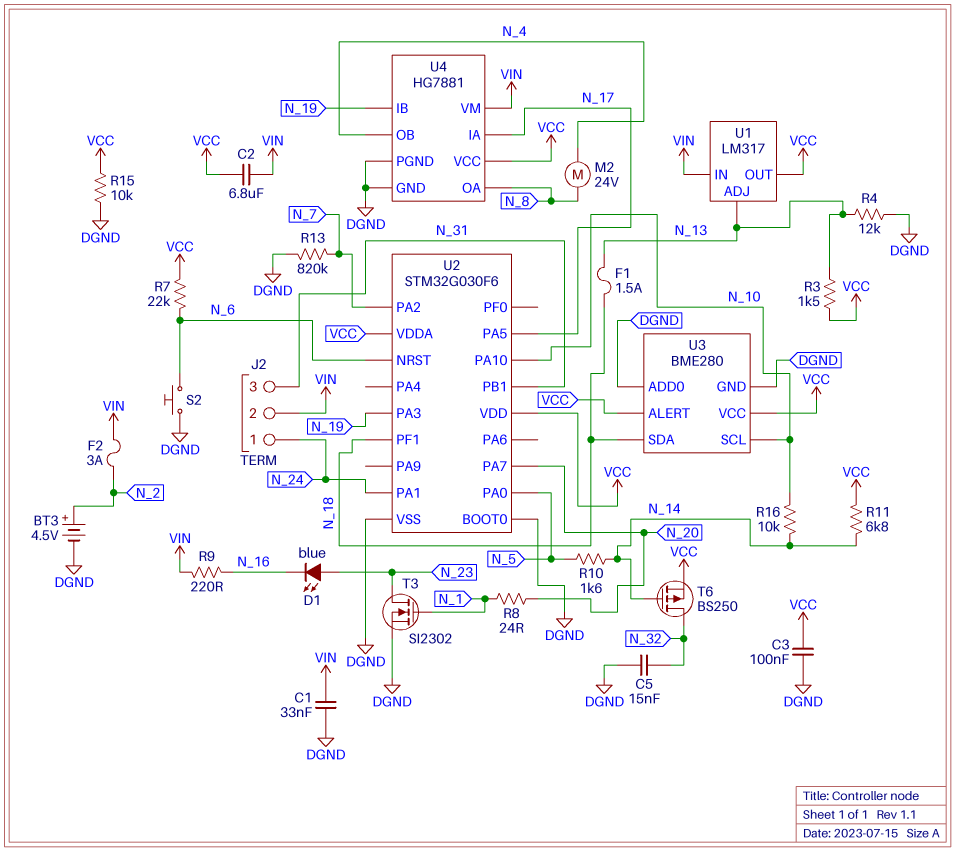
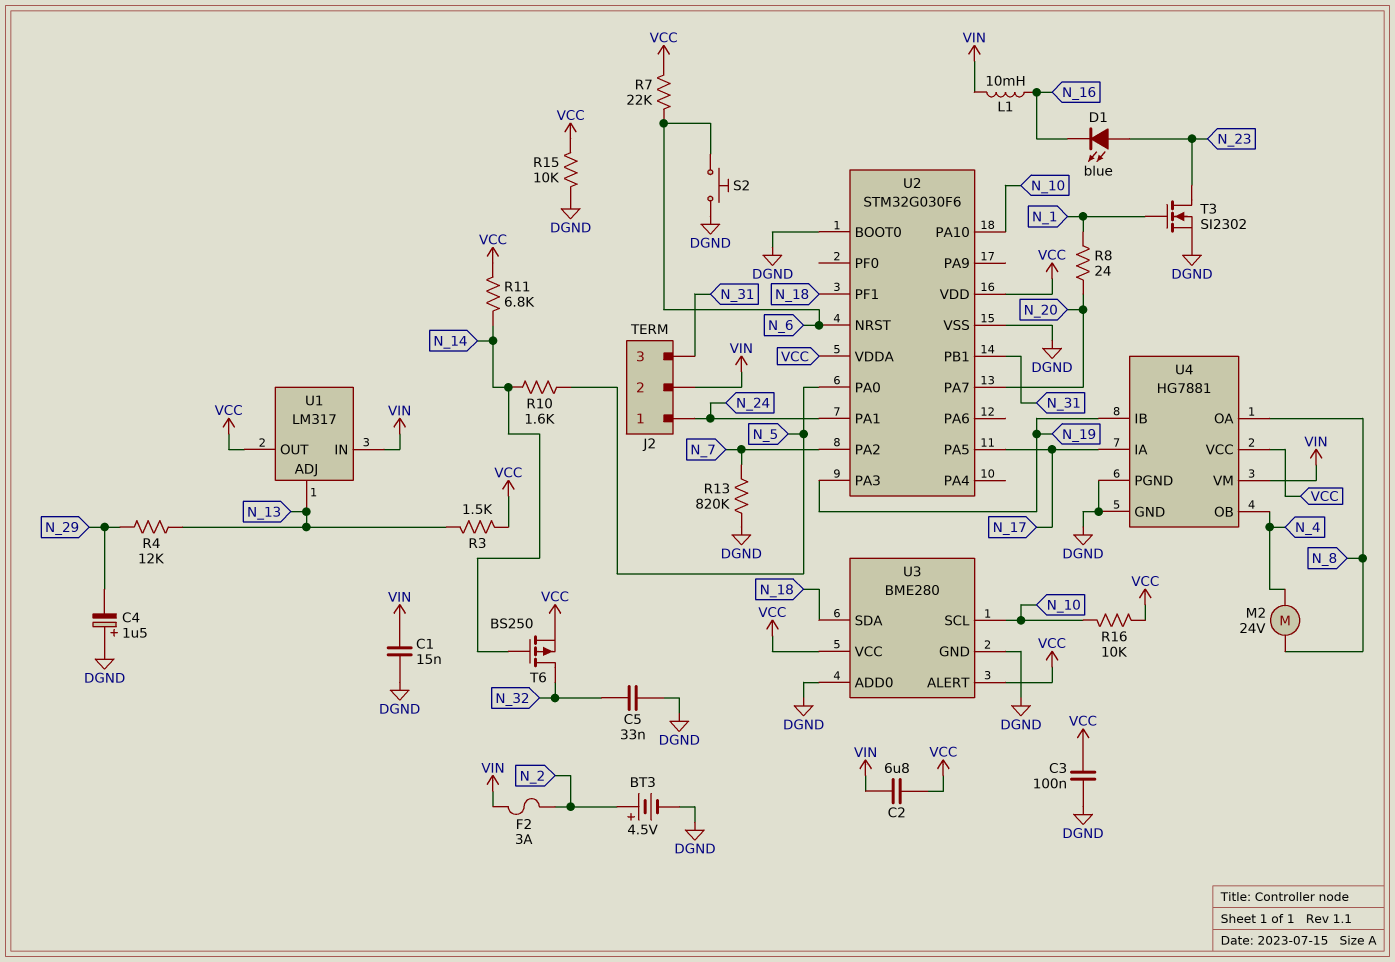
C1: 33nF (DGND, VIN) -> 15nF (DGND, VIN)
C4: none -> 1.5uF (plus DGND, minus N_29)
C5: 15nF (DGND, N_32) -> 33nF (DGND, N_32)
F1: 1.5A (N_13, N_18) -> none
L1: none -> 10mH (N_16, VIN)
R4: 12k (DGND, N_13) -> 12k (N_13, N_29)
R9: 220 (N_16, VIN) -> none
R16: 10k (N_10, N_14) -> 10k (N_10, VCC)

